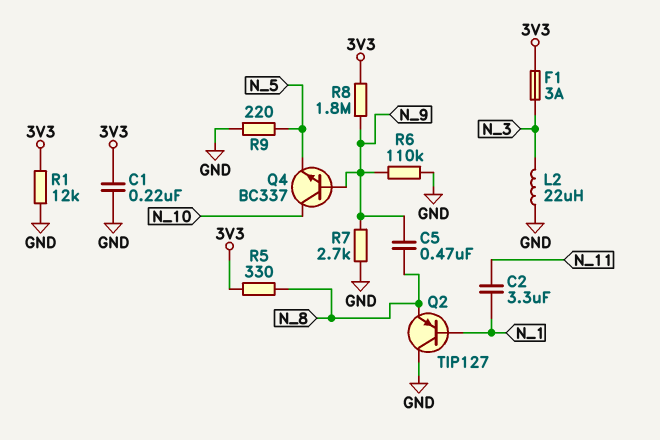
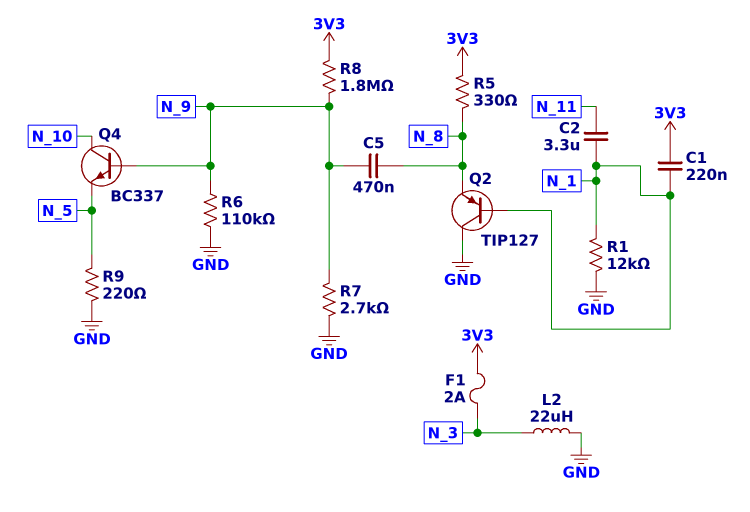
C1: 220nF (3V3, GND) -> 220nF (3V3, N_1)
F1: 3A (3V3, N_3) -> 2A (3V3, N_3)
R1: 12k (3V3, GND) -> 12k (GND, N_1)

